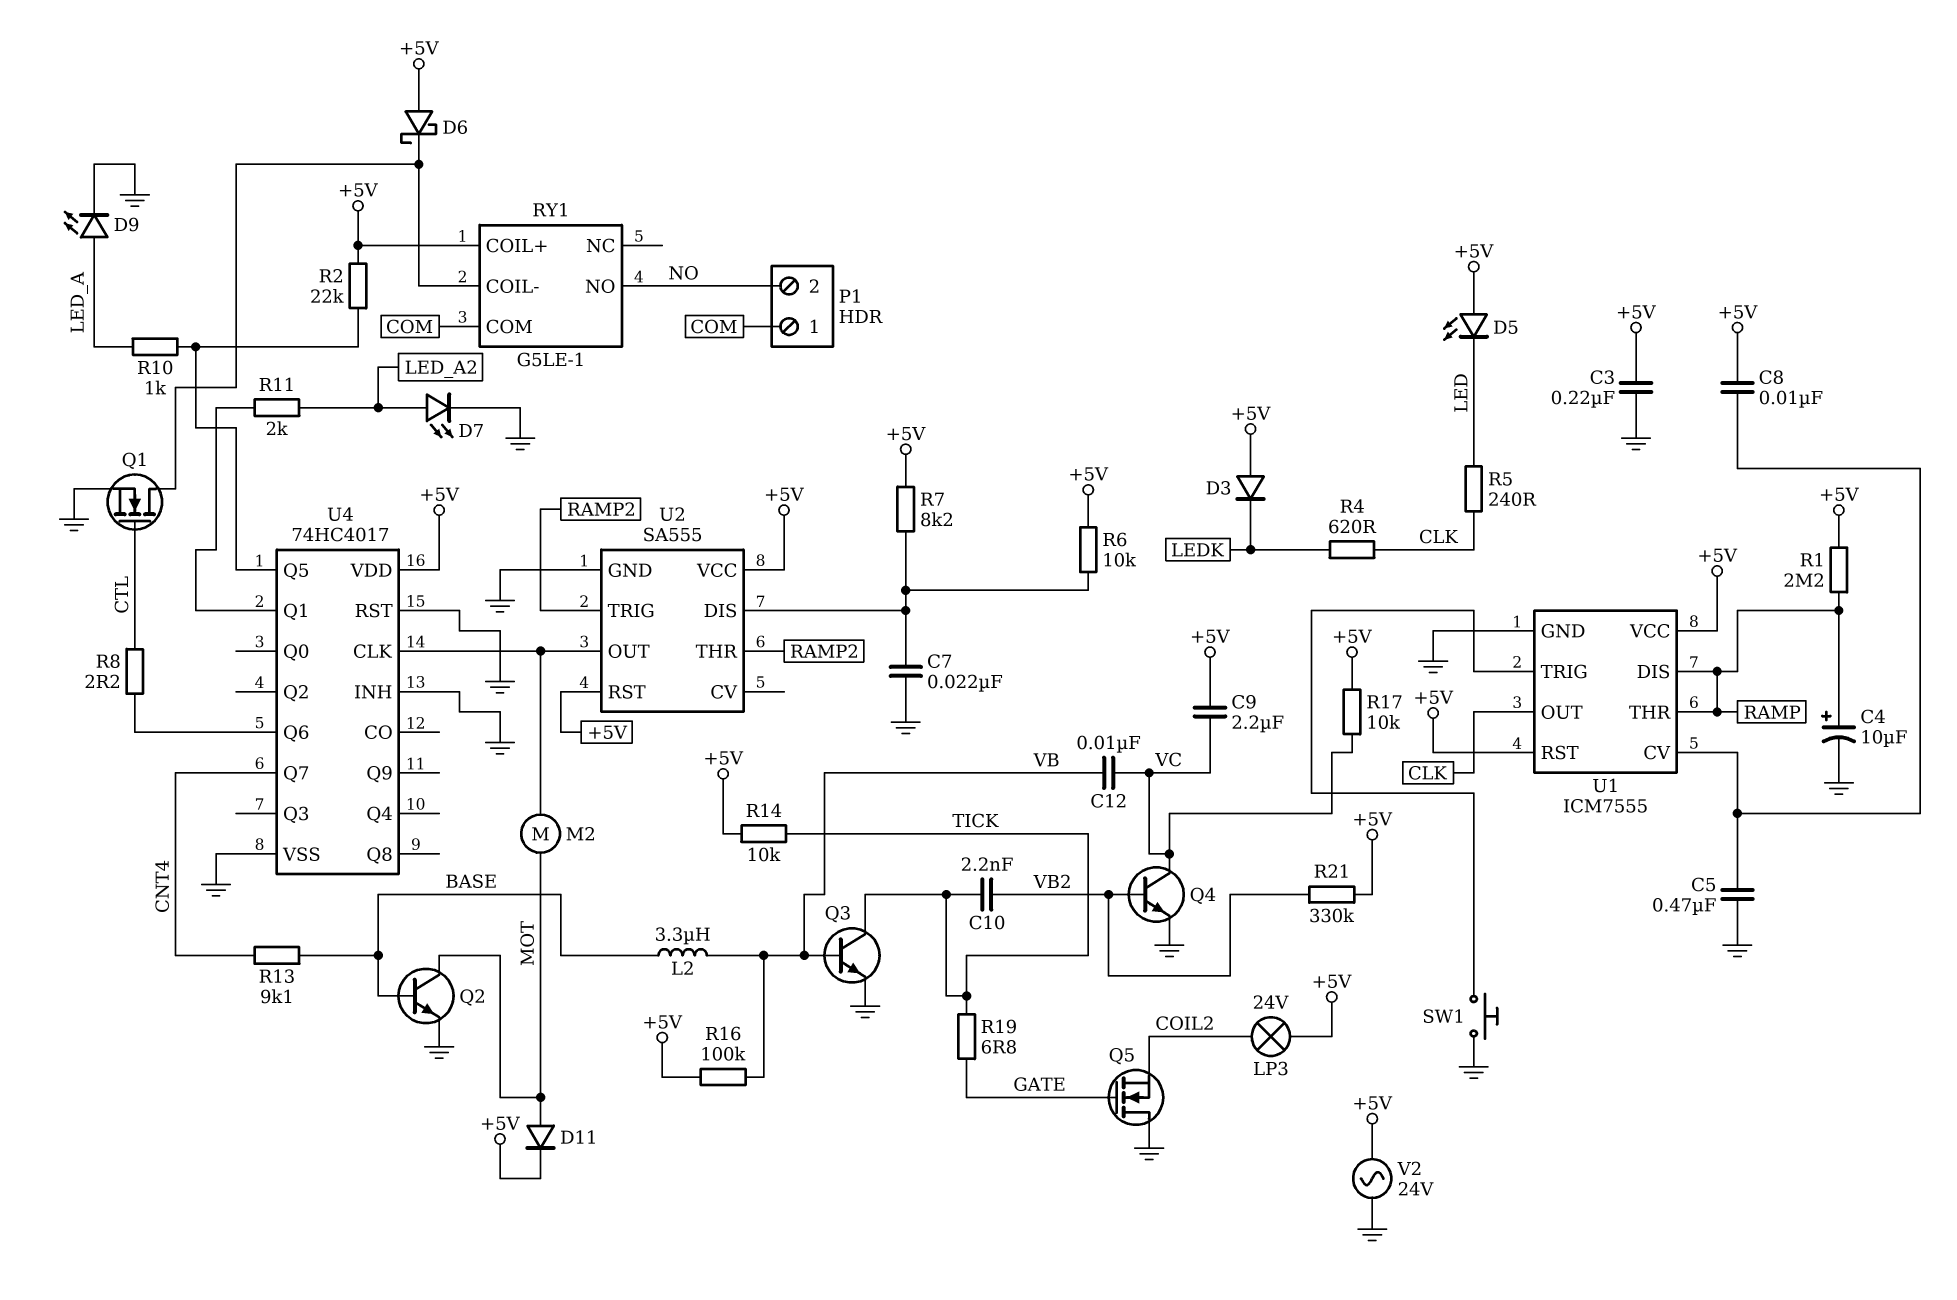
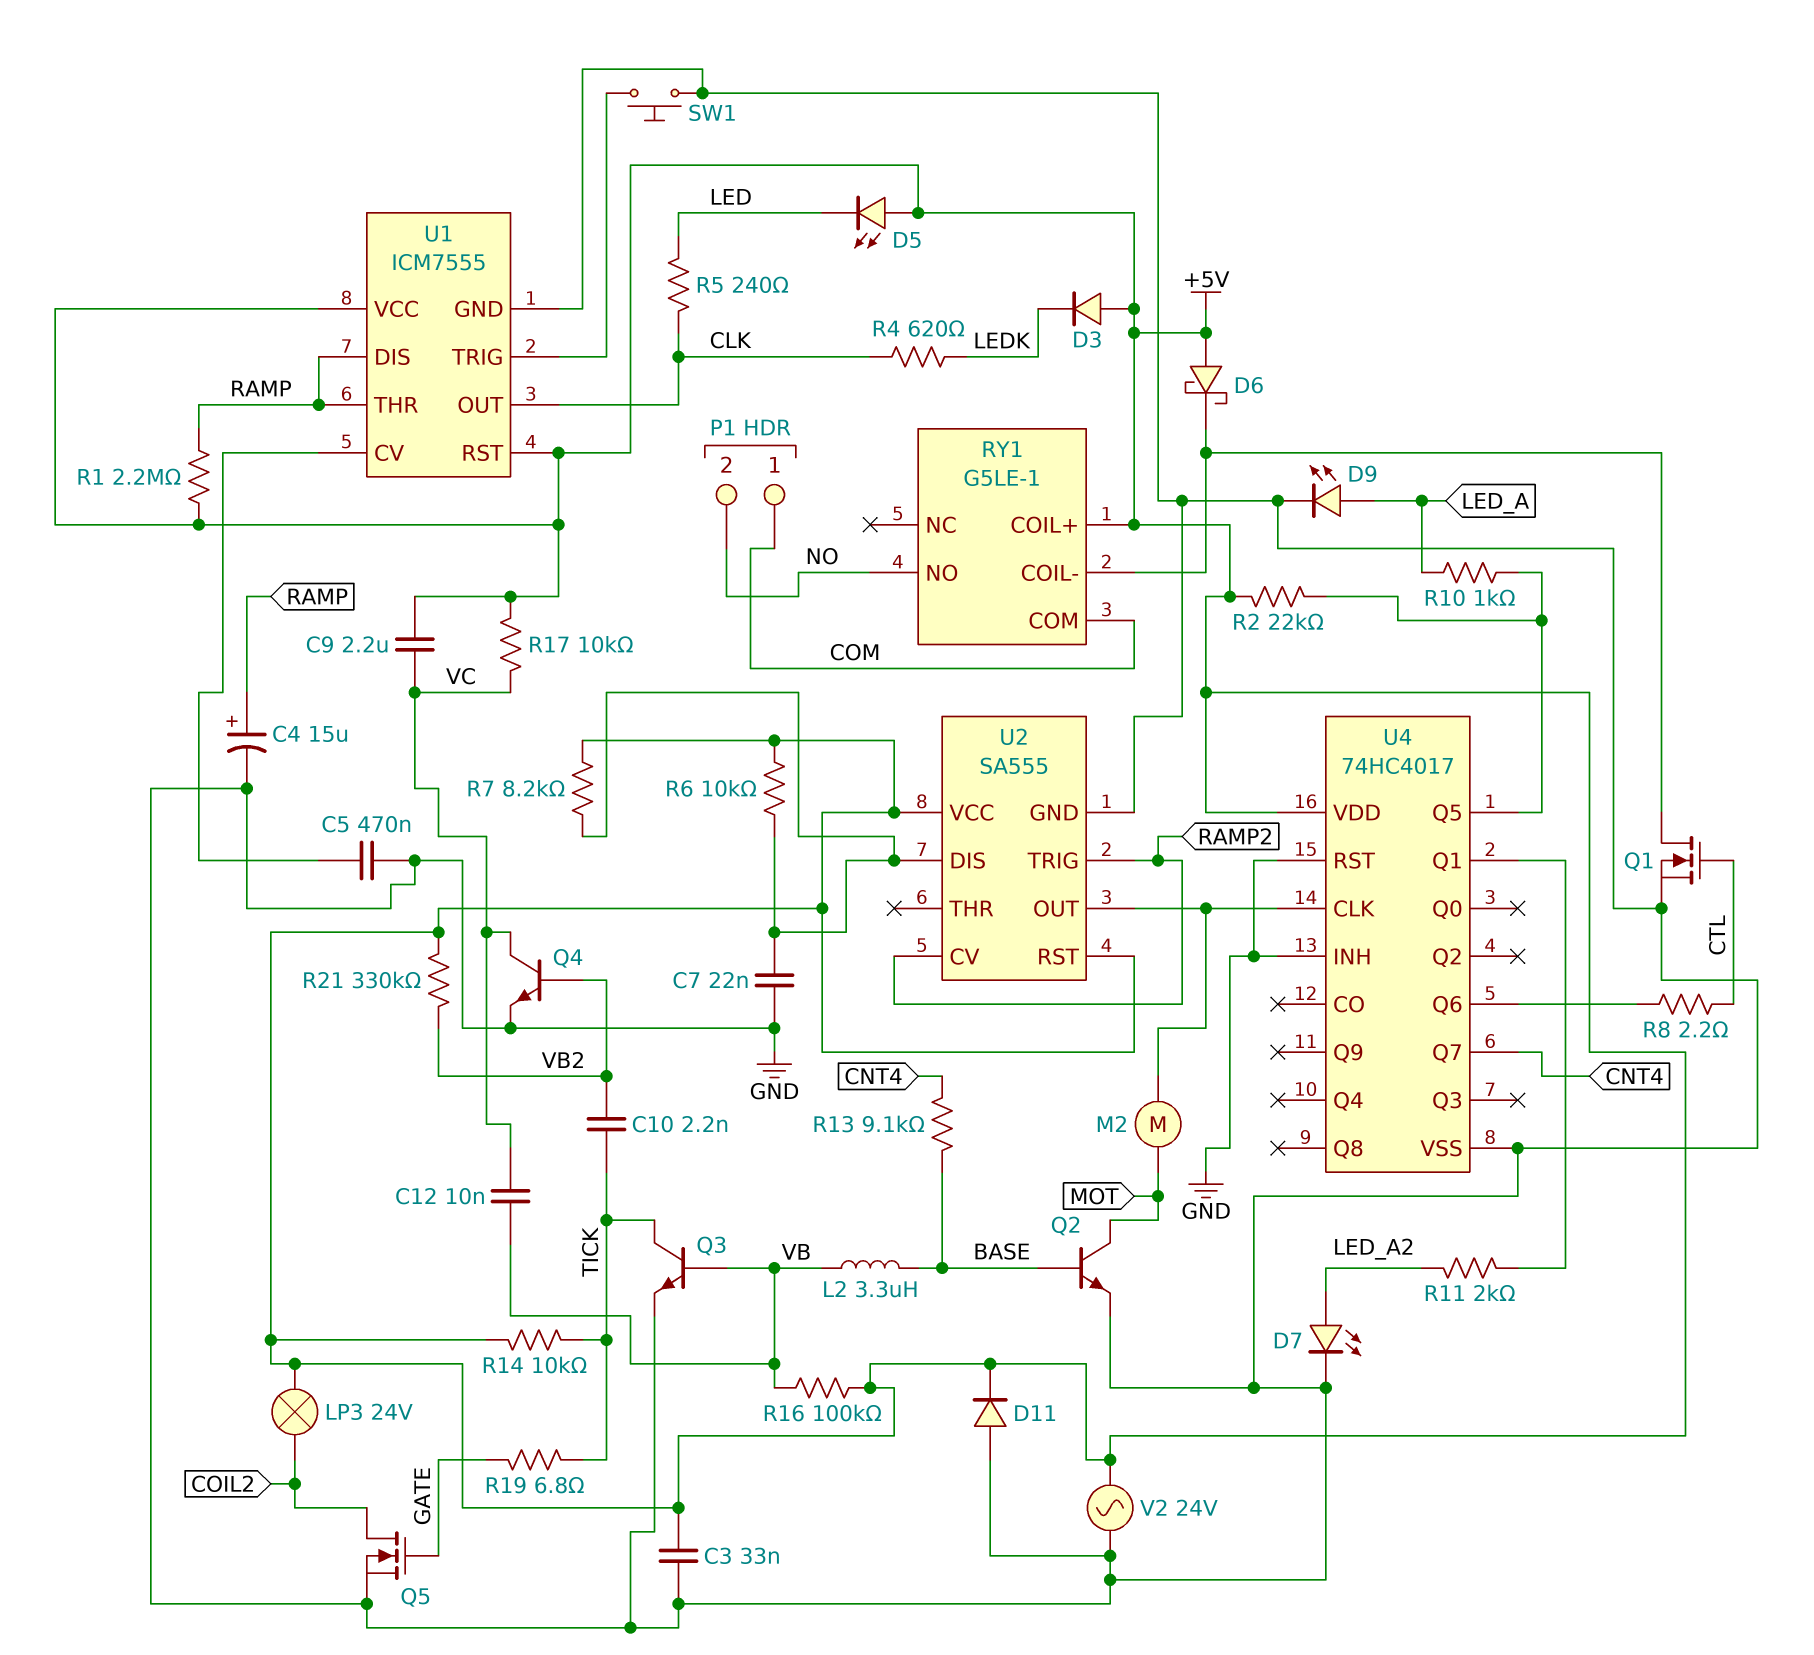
C3: 220nF (+5V, GND) -> 33nF (+5V, GND)
C4: 10uF (plus RAMP, minus GND) -> 15uF (plus RAMP, minus GND)
C8: 10nF (+5V, U1/CV) -> none
D11: diode (A MOT, K +5V) -> diode (A GND, K +5V)
Q5: NMOS (G GATE, D GND, S COIL2) -> NMOS (G GATE, D COIL2, S GND)
U2 pin CV: none -> RAMP2
U2 pin THR: RAMP2 -> none

